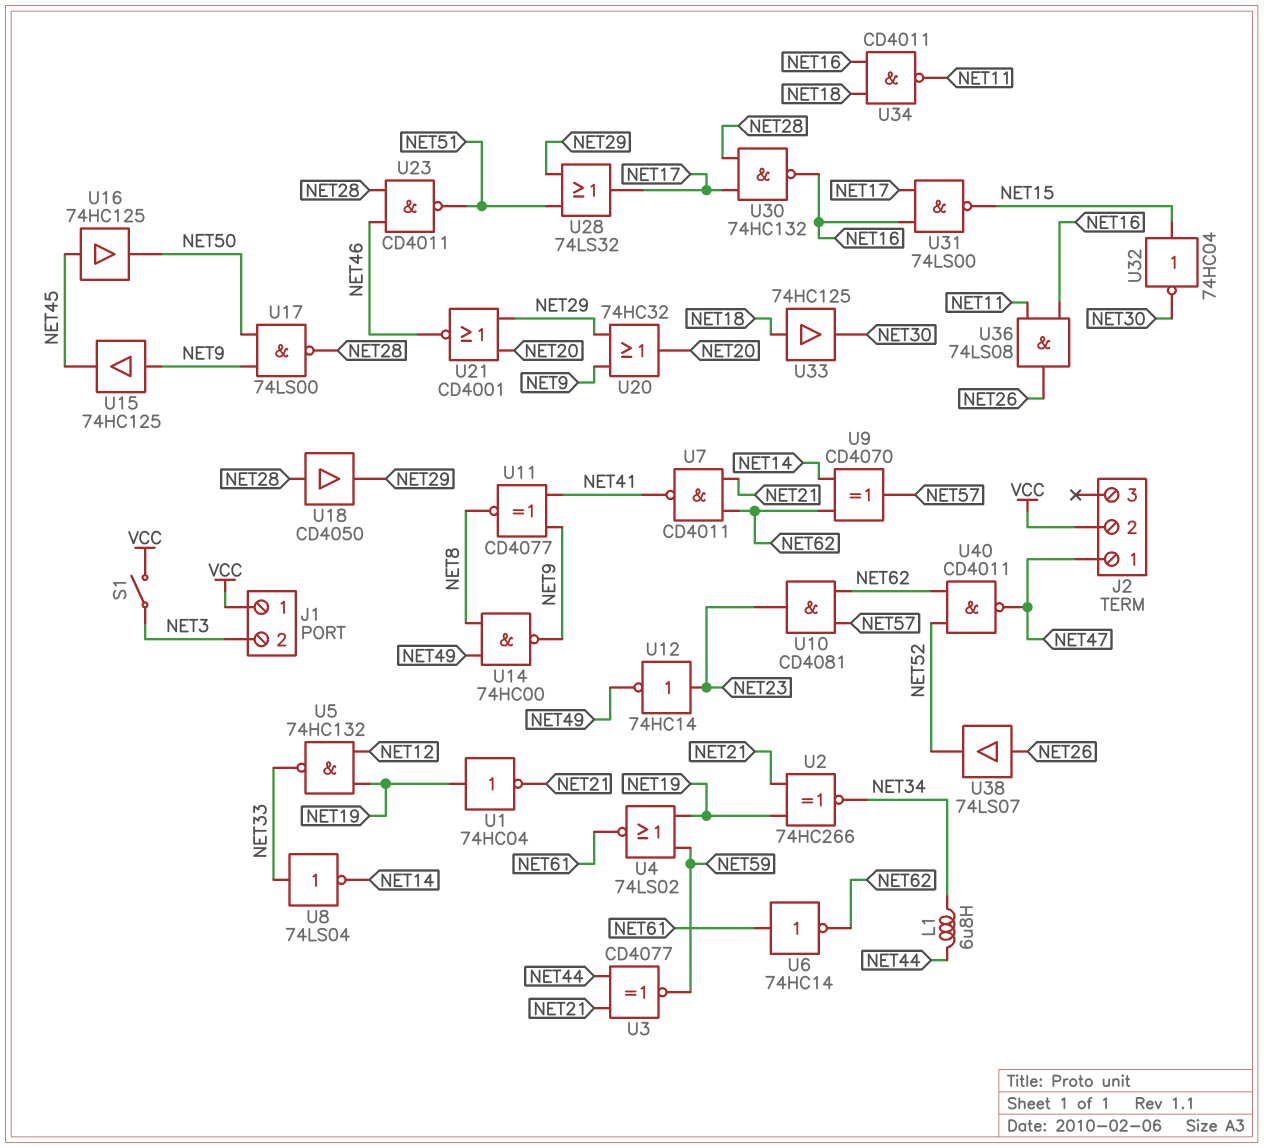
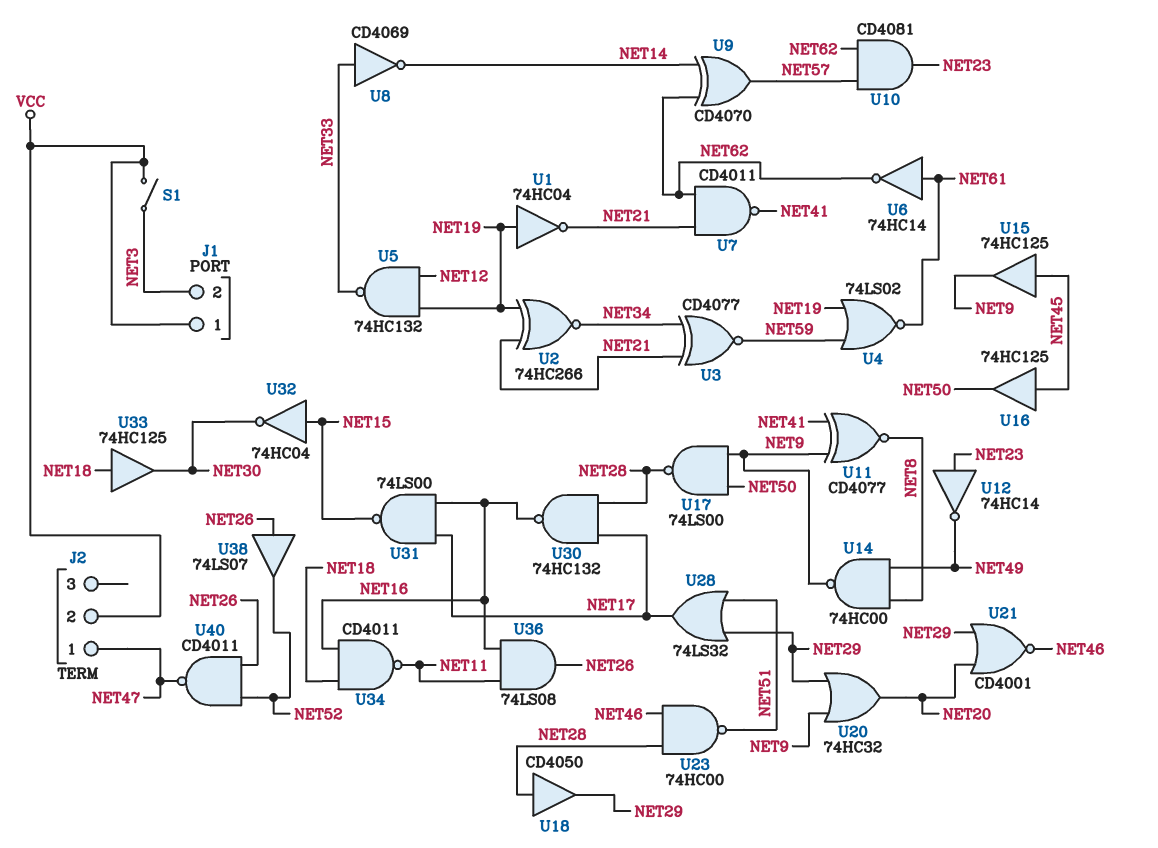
L1: 6.8uH (NET34, NET44) -> none
U3: XNOR CD4077 (in NET21, in NET44, out NET59) -> XNOR CD4077 (in NET21, in NET34, out NET59)
U8: NOT 74LS04 (in NET33, out NET14) -> NOT CD4069 (in NET33, out NET14)
U15: buffer 74HC125 (in NET9, out NET45) -> buffer 74HC125 (in NET45, out NET9)
U23: NAND CD4011 (in NET28, in NET46, out NET51) -> NAND 74HC00 (in NET28, in NET46, out NET51)
U40: NAND CD4011 (in NET52, in NET62, out NET47) -> NAND CD4011 (in NET26, in NET52, out NET47)

